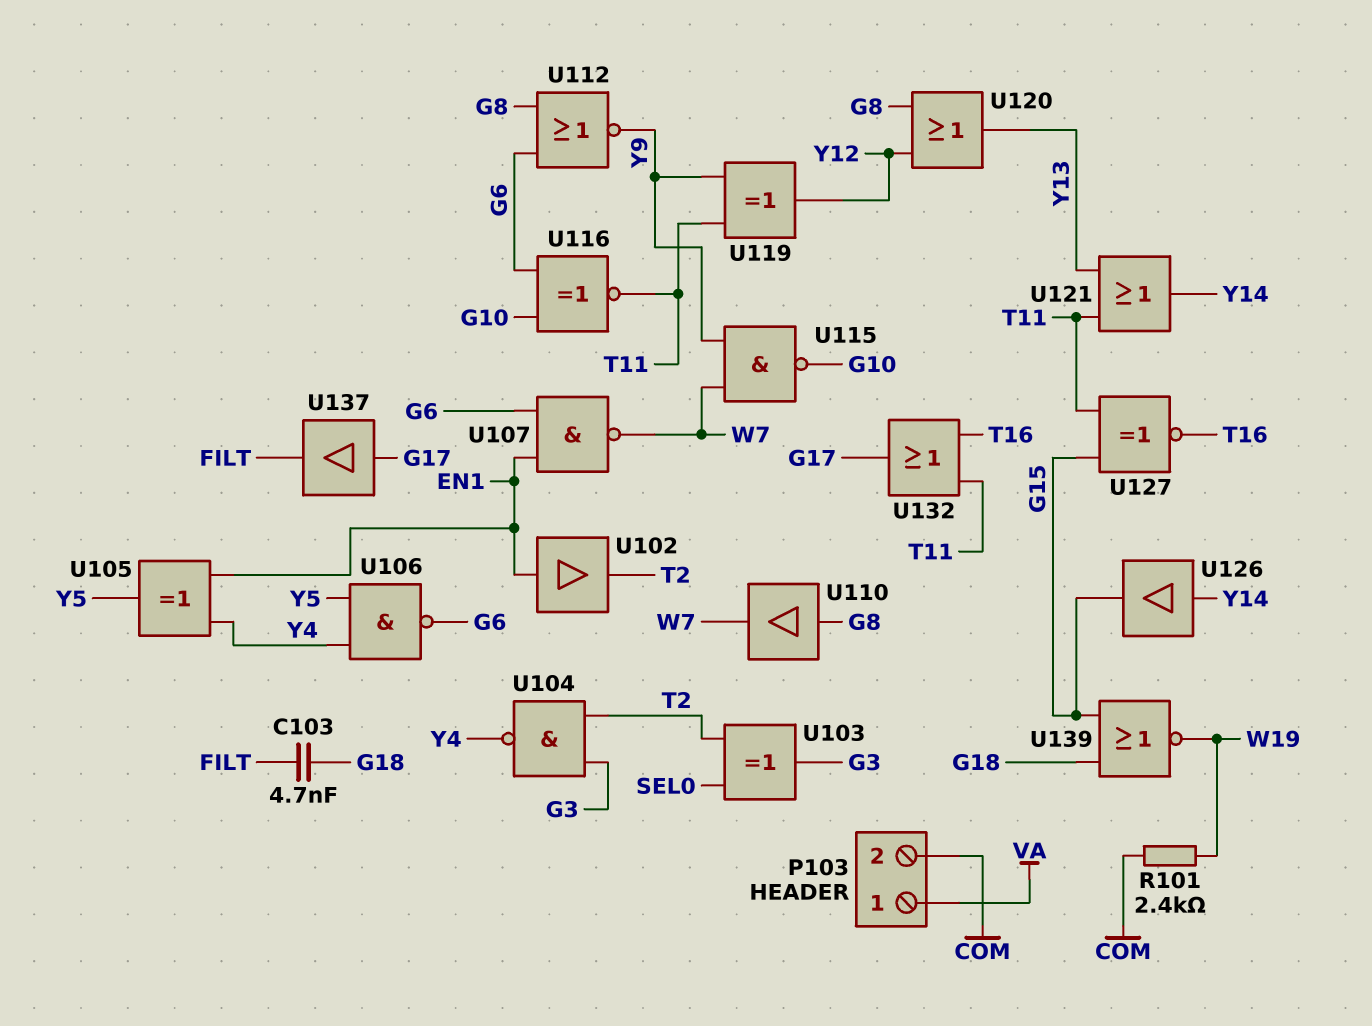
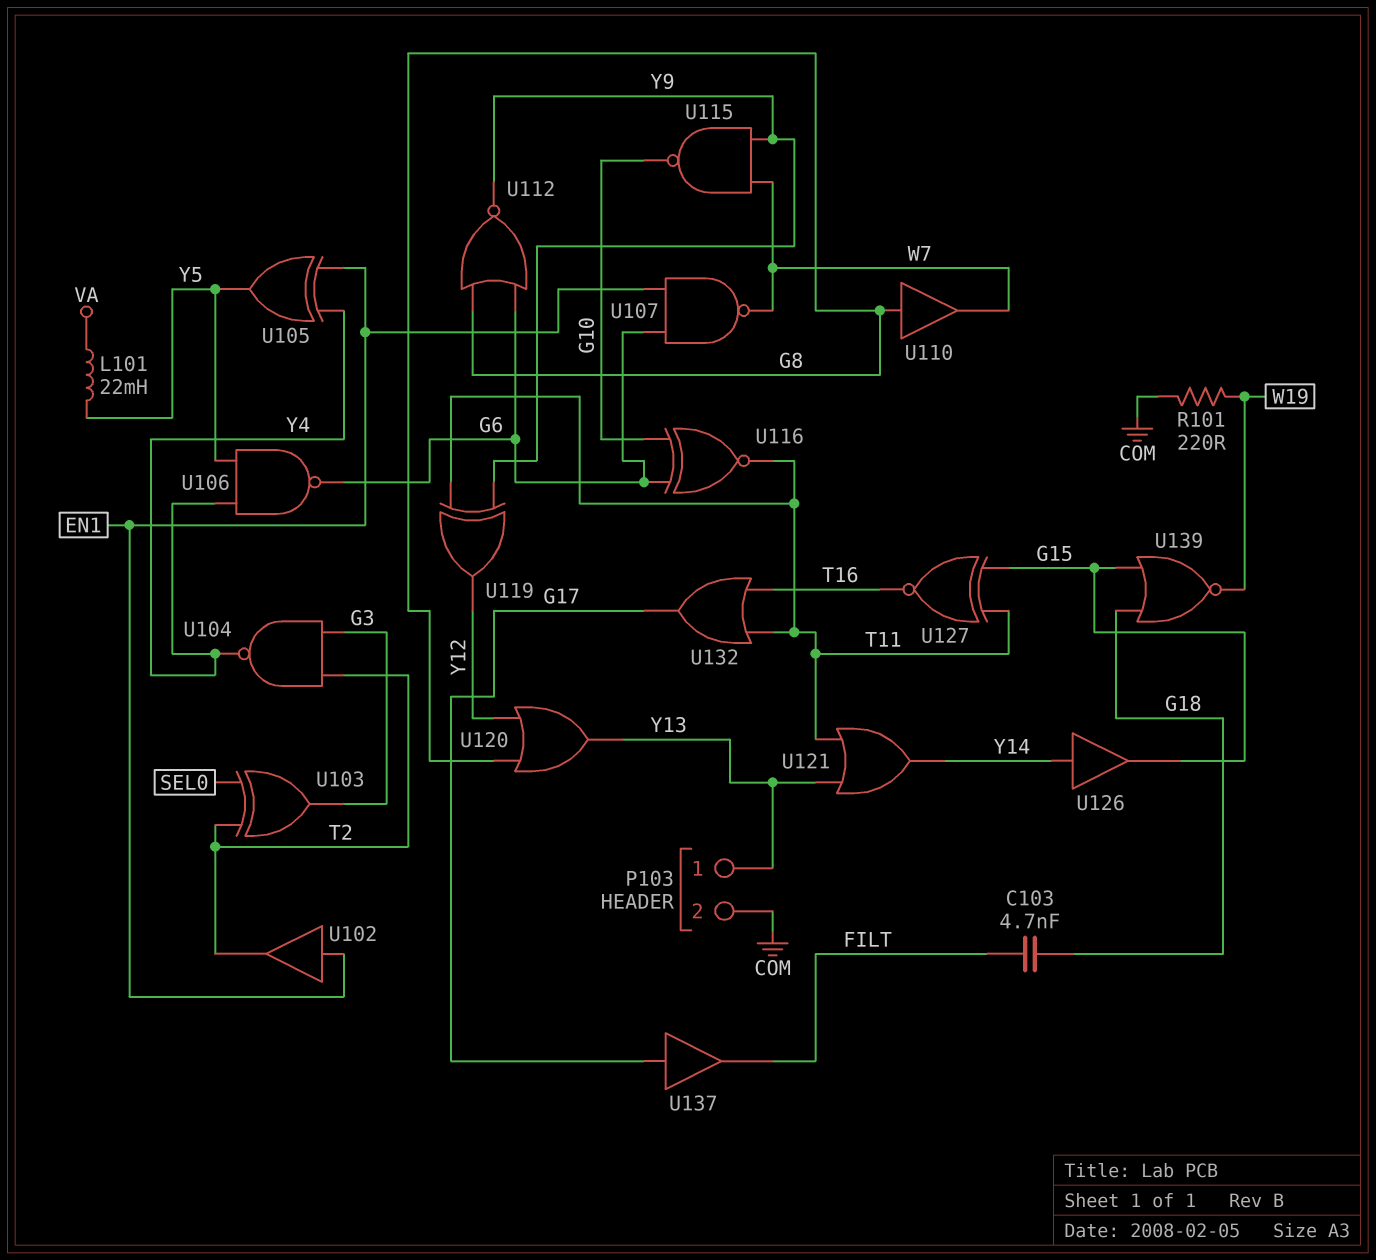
L101: none -> 22mH (VA, Y5)
P103 pin 1: VA -> Y13
R101: 2.4k (COM, W19) -> 220 (COM, W19)

